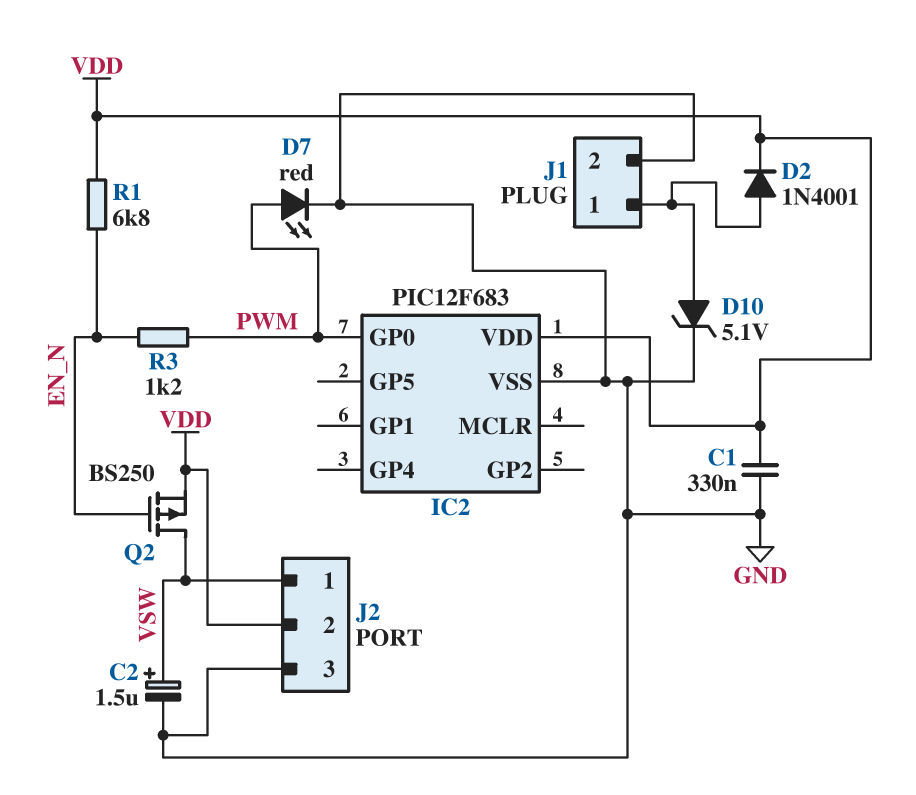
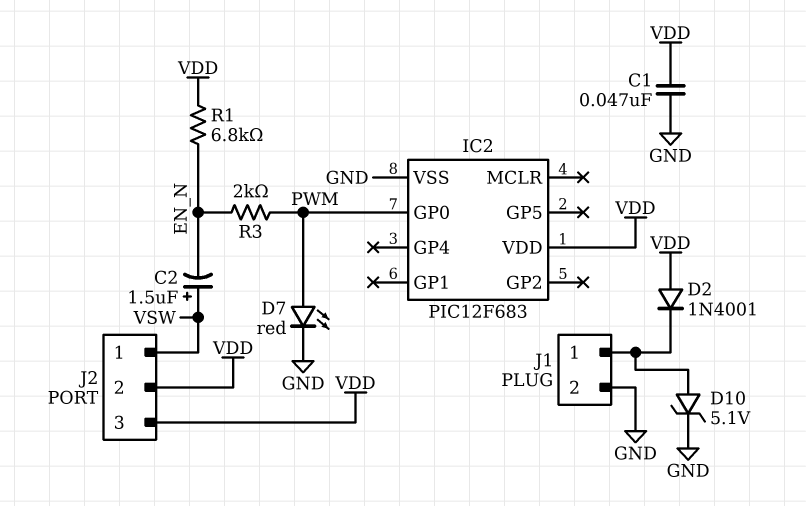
C1: 330nF (GND, VDD) -> 47nF (GND, VDD)
C2: 1.5uF (plus VSW, minus GND) -> 1.5uF (plus VSW, minus EN_N)
D2: diode 1N4001 (A J1/1, K VDD) -> diode 1N4001 (A VDD, K J1/1)
J2 pin 3: GND -> VDD
Q2: PMOS BS250 (G EN_N, D VSW, S VDD) -> none
R3: 1.2k (EN_N, PWM) -> 2k (EN_N, PWM)

